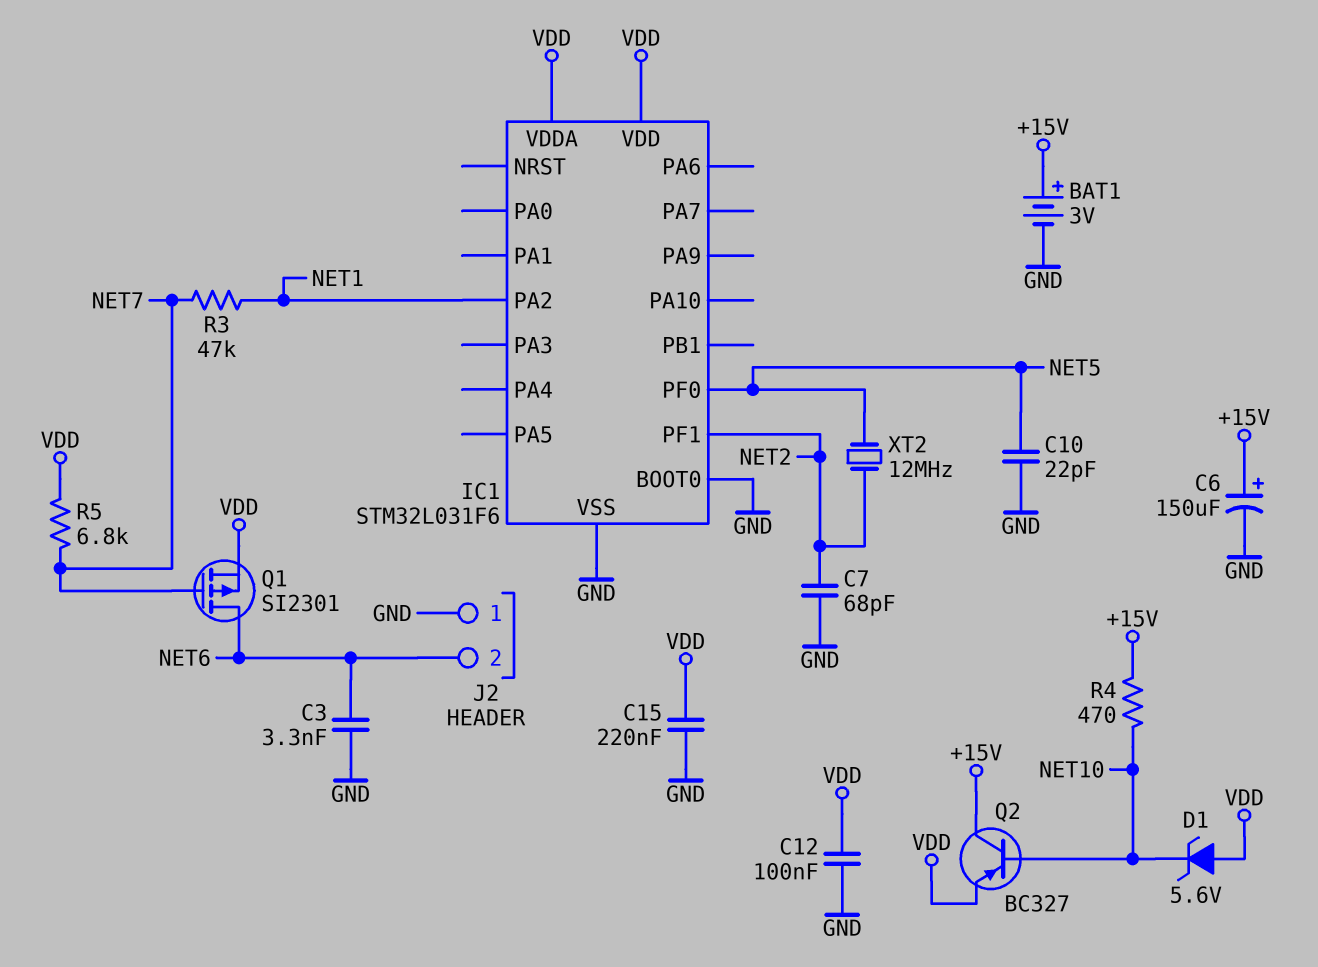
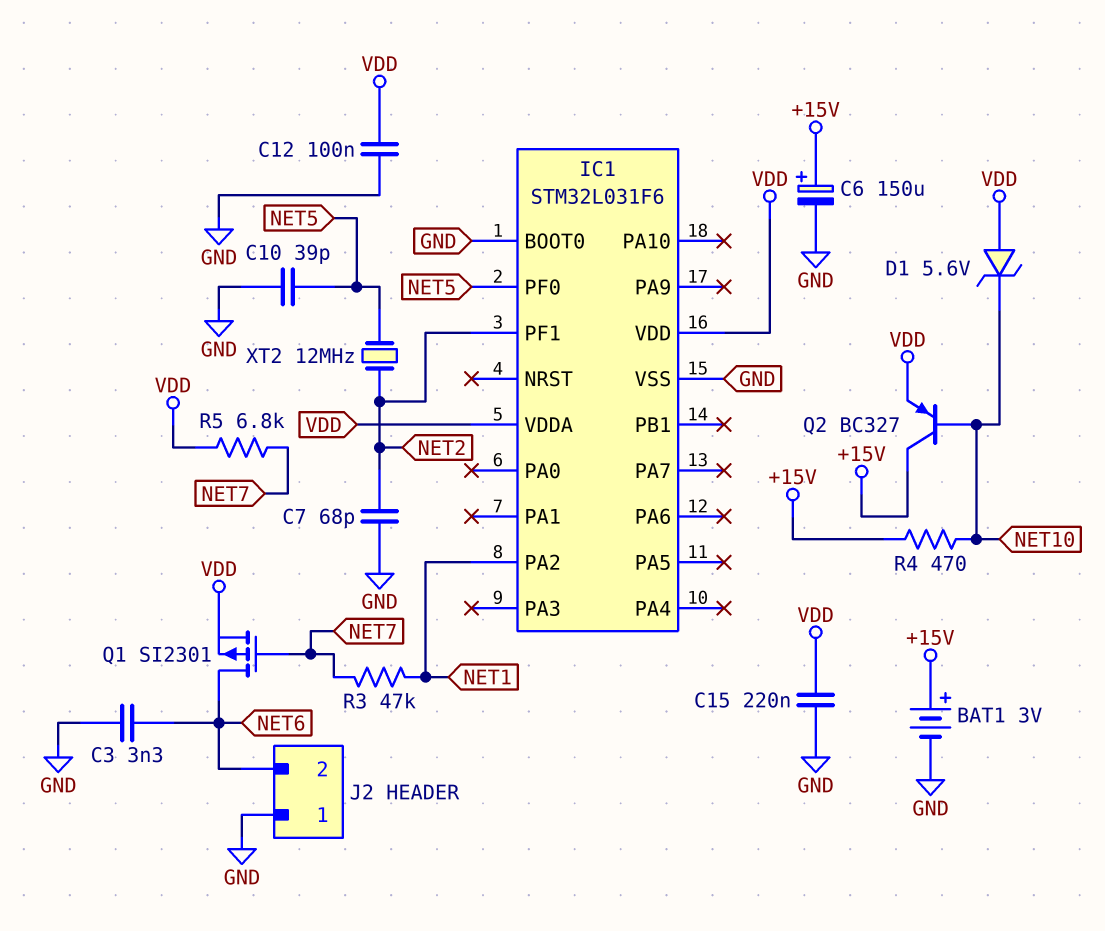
C10: 22pF (GND, NET5) -> 39pF (GND, NET5)

